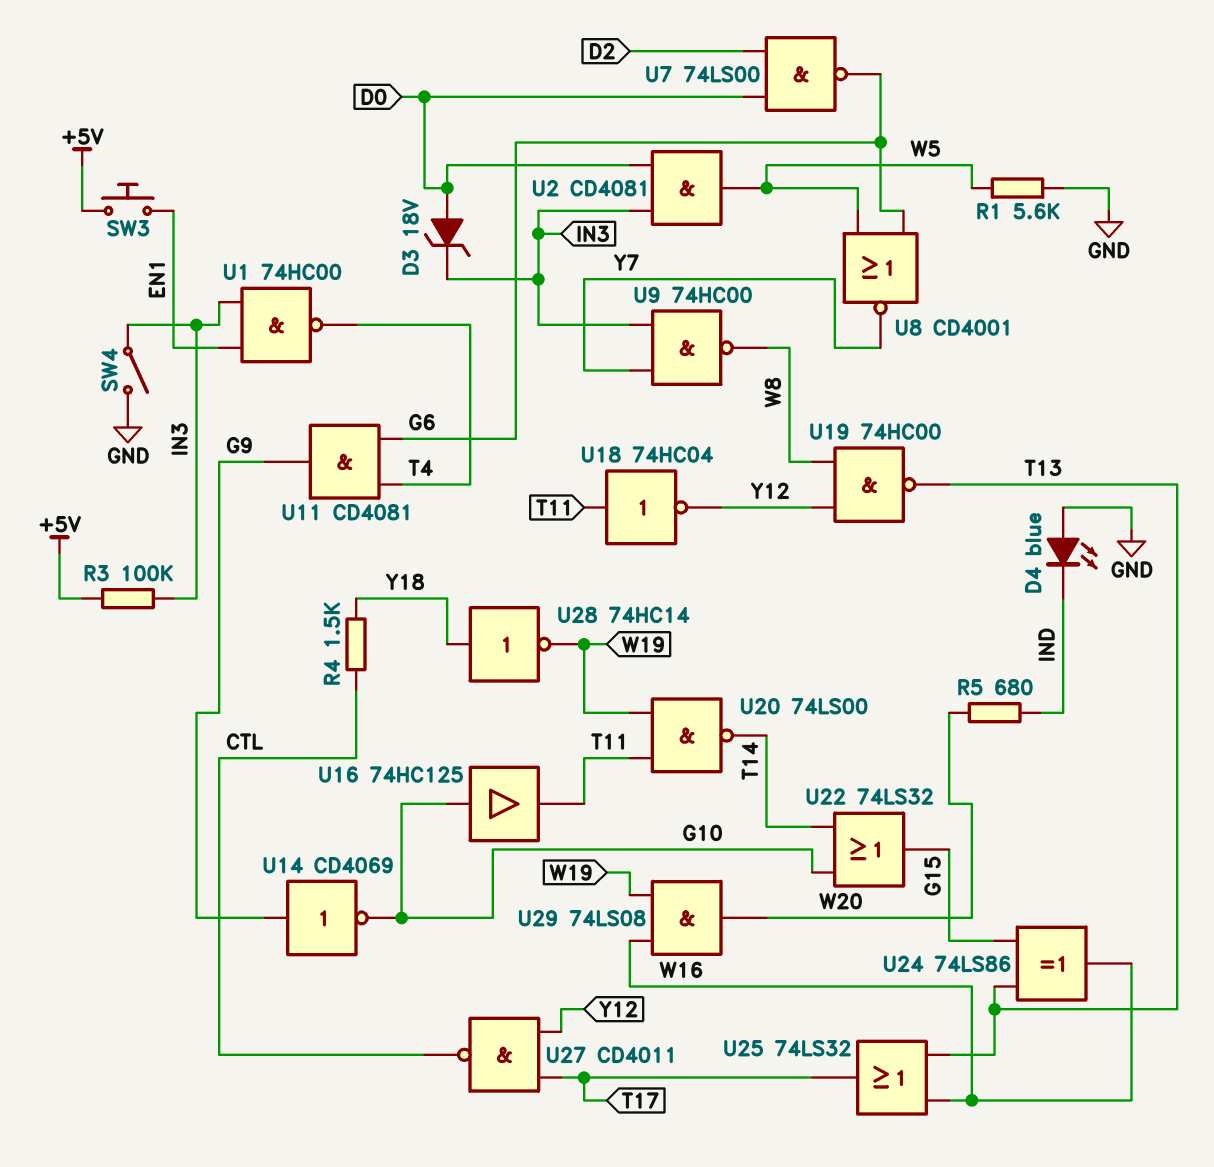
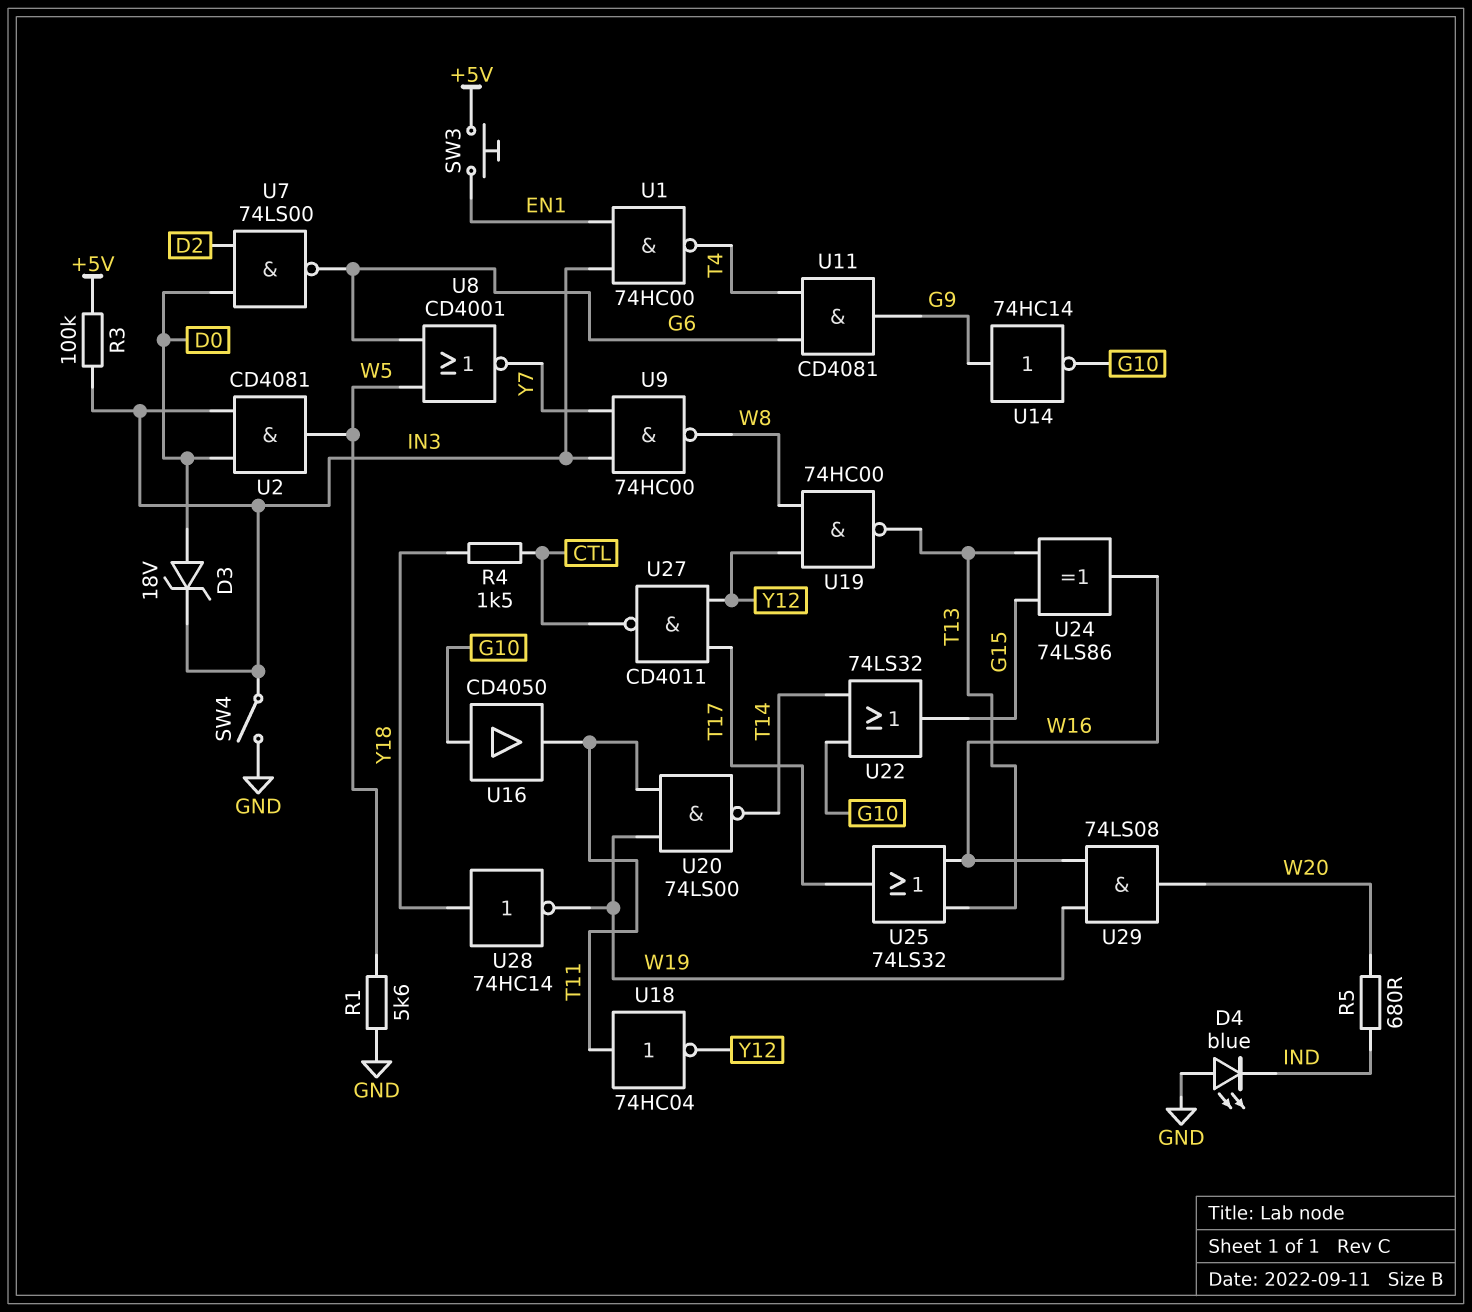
U14: NOT CD4069 (in G9, out G10) -> NOT 74HC14 (in G9, out G10)
U16: buffer 74HC125 (in G10, out T11) -> buffer CD4050 (in G10, out T11)

